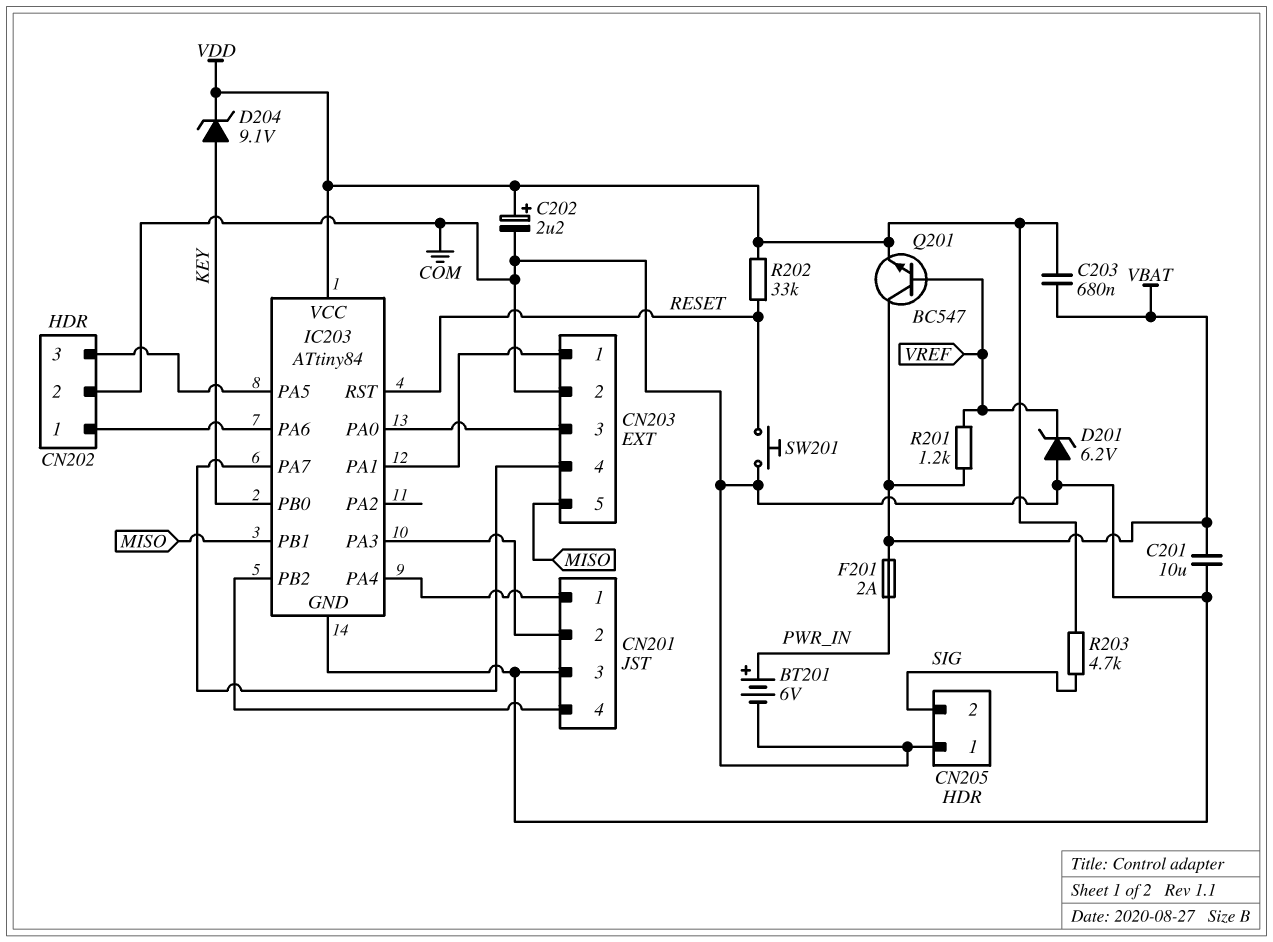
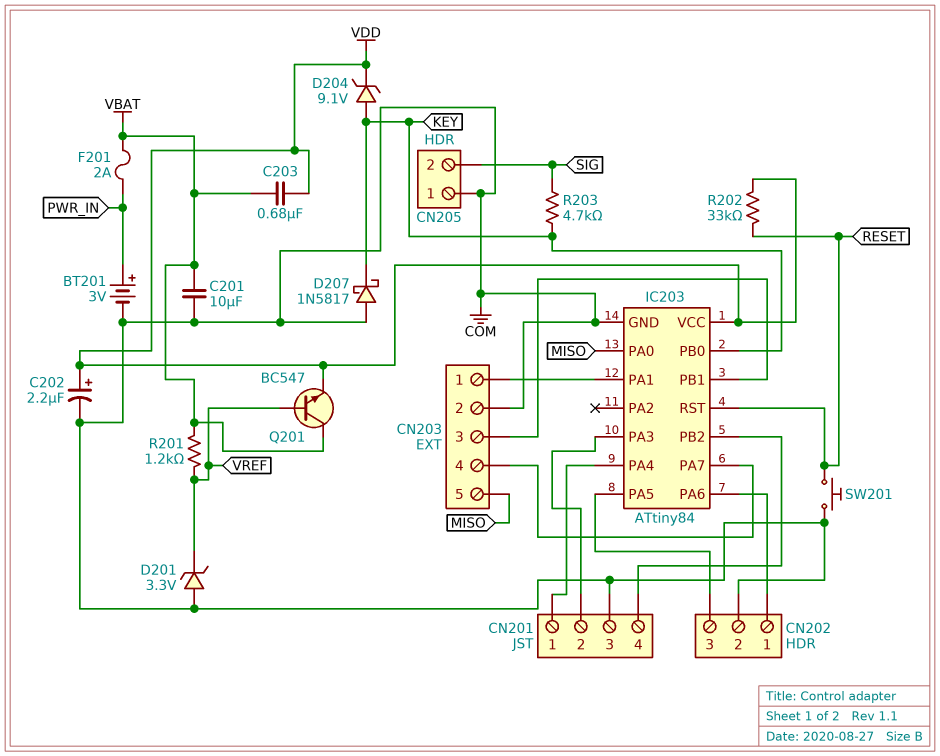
BT201: 6V (plus PWR_IN, minus COM) -> 3V (plus PWR_IN, minus COM)
D201: zener 6.2V (A COM, K VREF) -> zener 3.3V (A COM, K VREF)
D207: none -> schottky 1N5817 (A COM, K KEY)
IC203 pin PA0: CN203/3 -> MISO
IC203 pin PB1: MISO -> CN203/3
R203: 4.7k (SIG, VDD) -> 4.7k (KEY, SIG)

